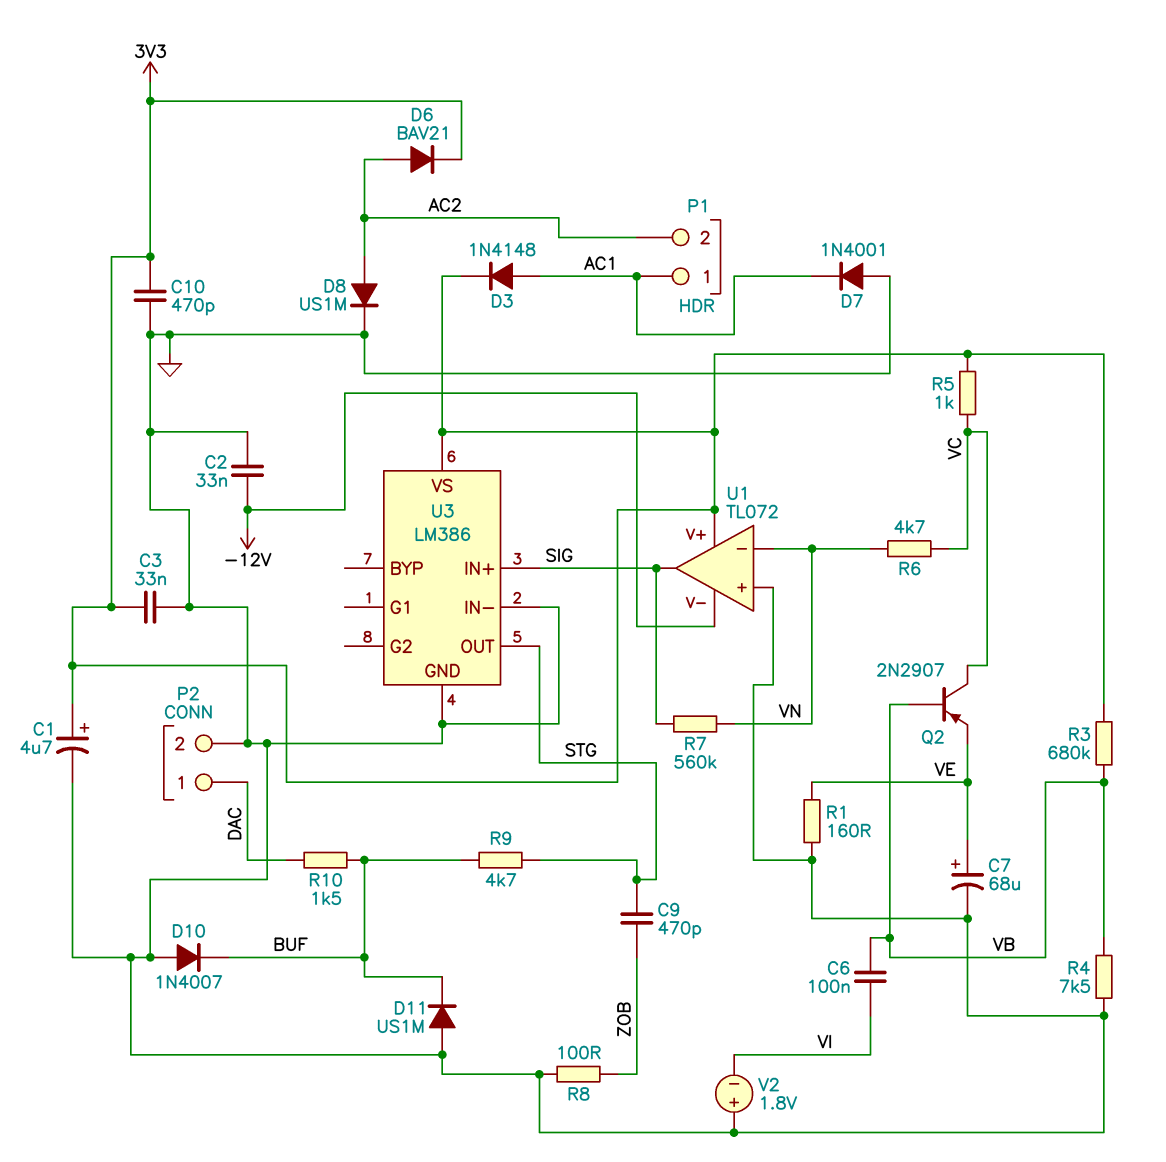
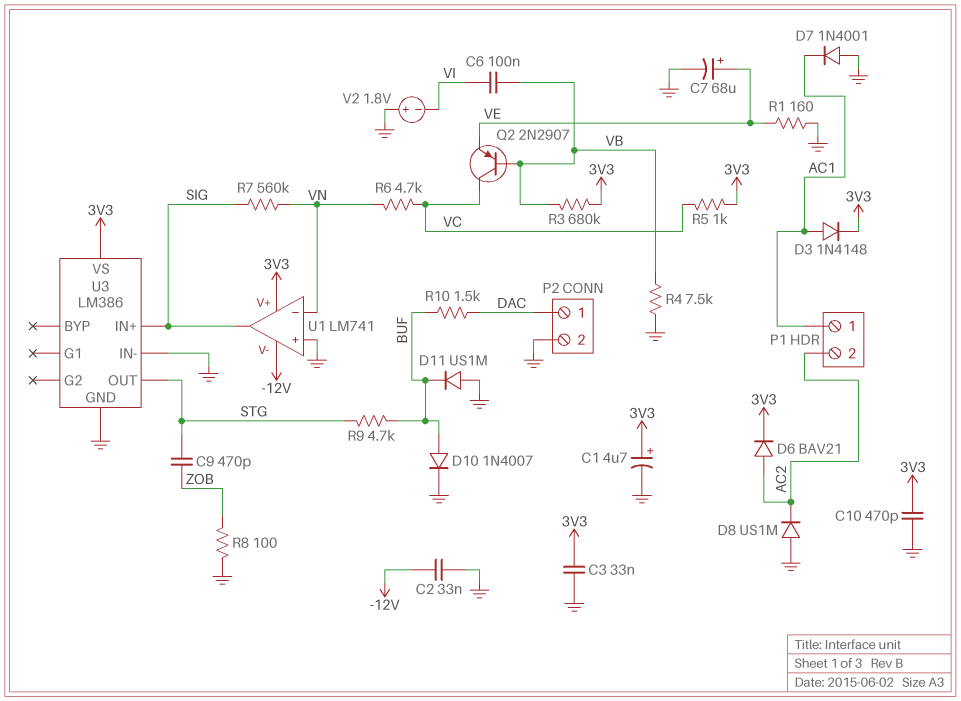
D8: diode US1M (A AC2, K GND) -> diode US1M (A GND, K AC2)
D10: diode 1N4007 (A GND, K BUF) -> diode 1N4007 (A BUF, K GND)
U1: TL072 -> LM741

